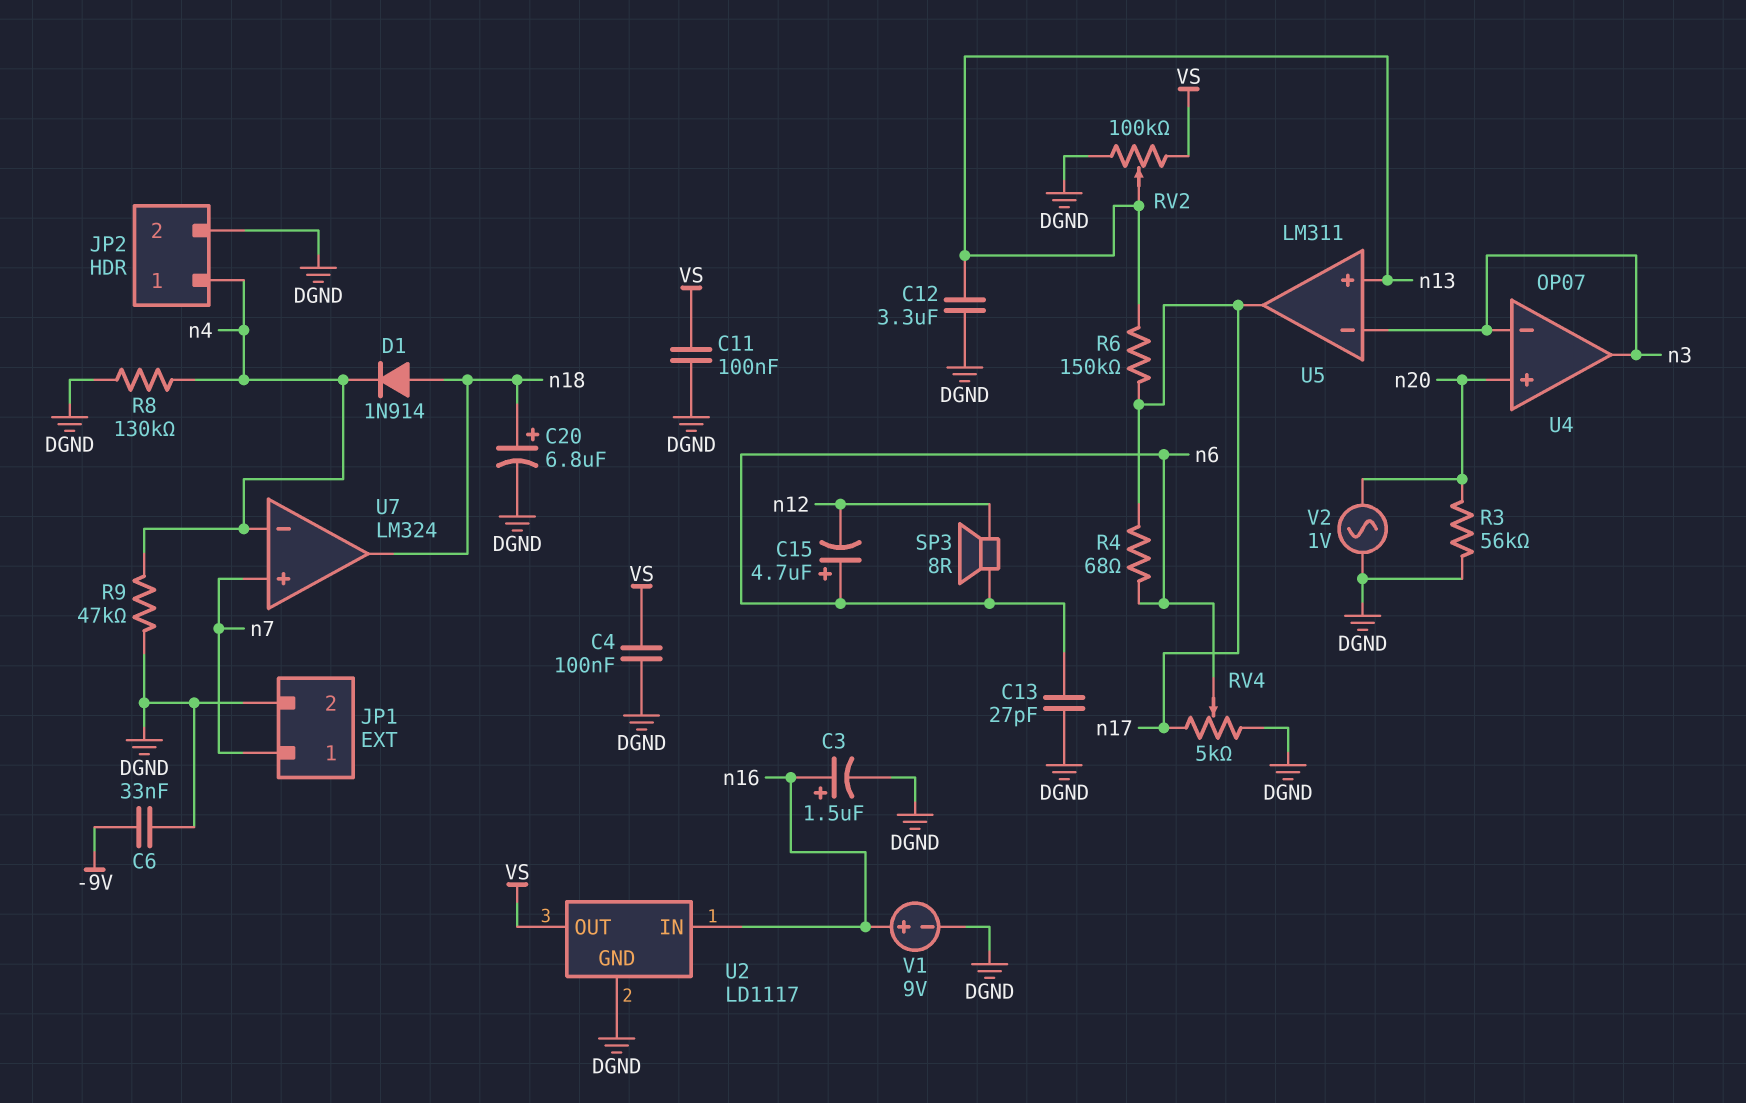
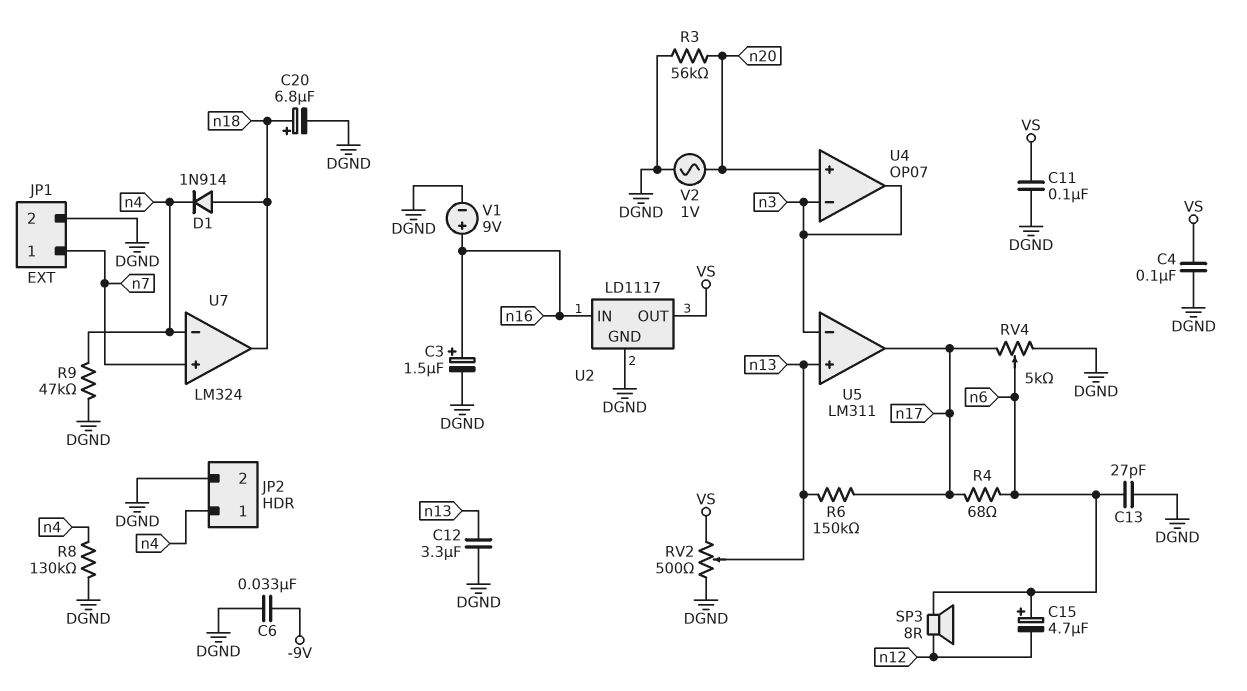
RV2: 100k (DGND, VS, wiper n13) -> 500 (DGND, VS, wiper n13)

